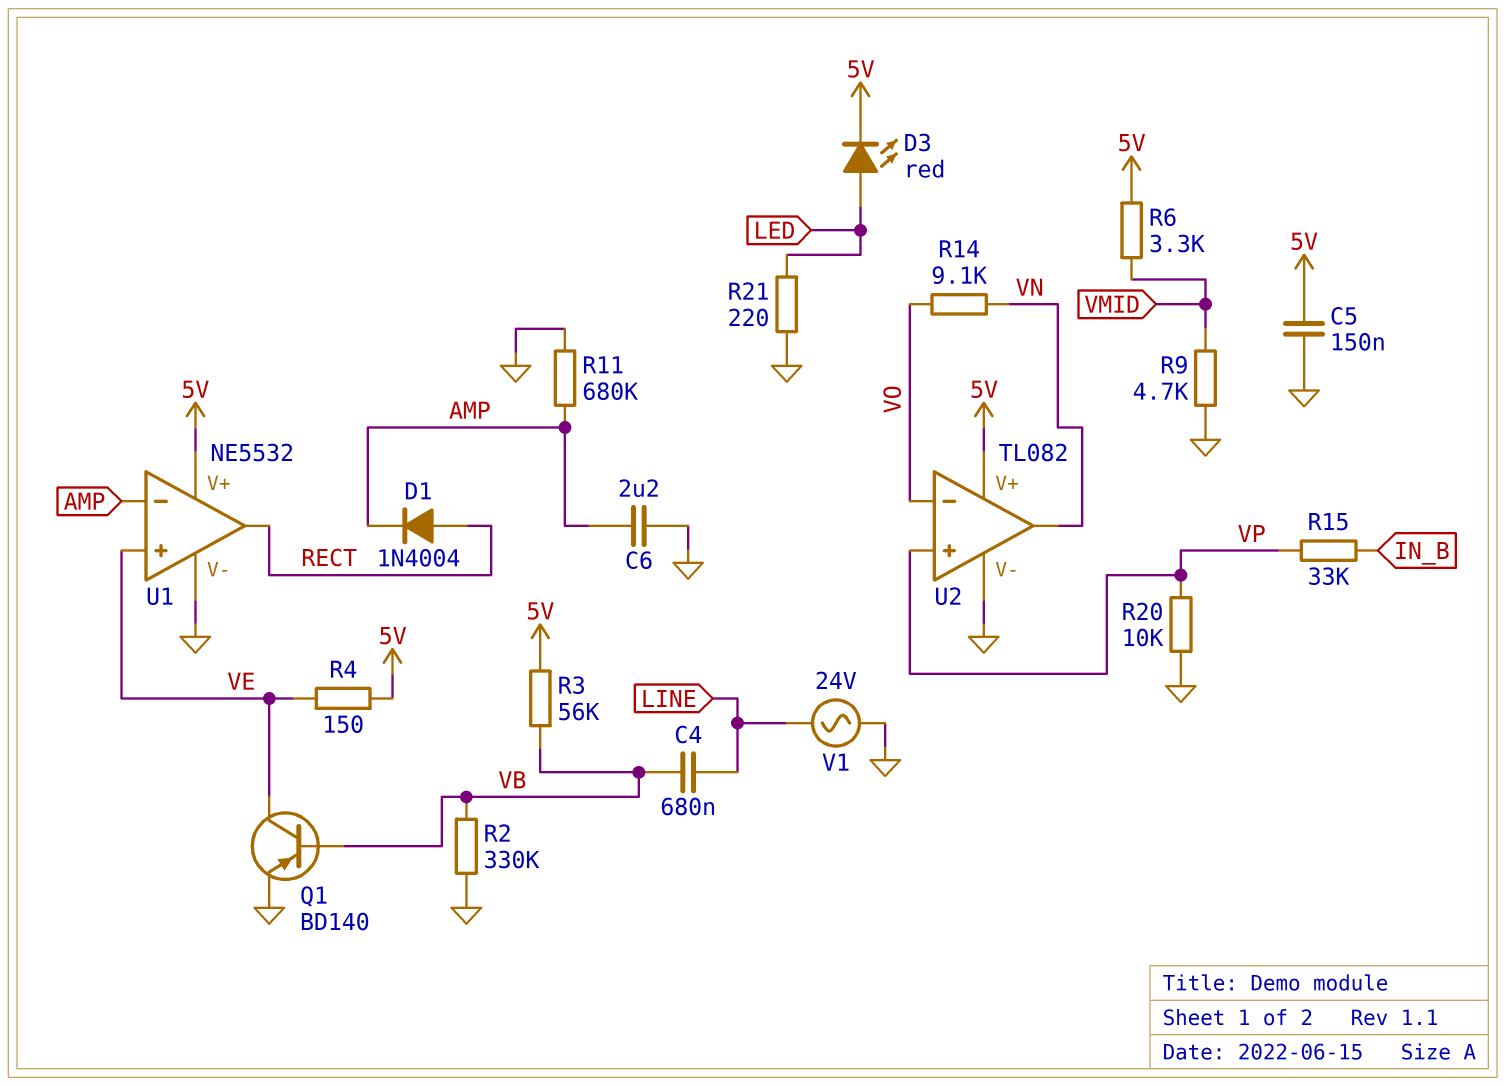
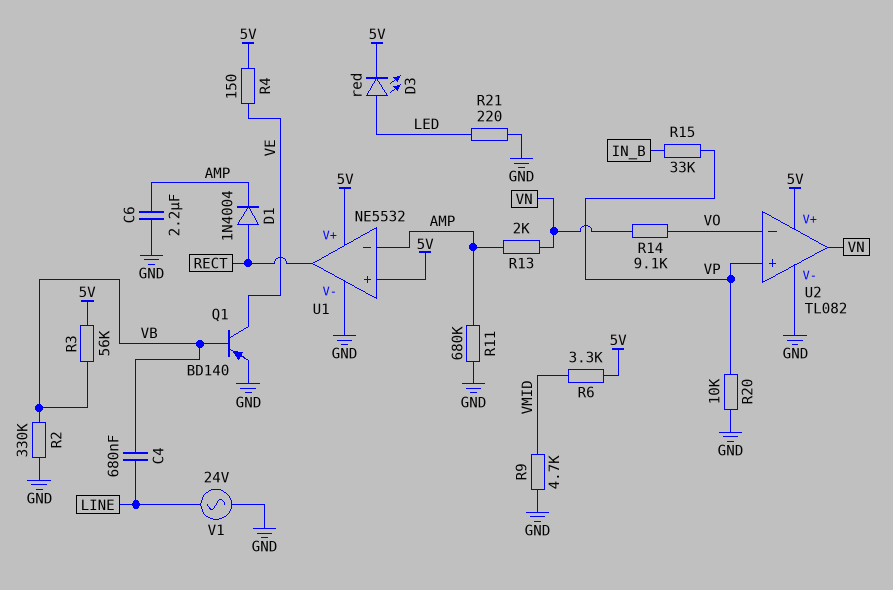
C5: 150nF (5V, GND) -> none
R13: none -> 2k (AMP, VN)
U1 pin in+: VE -> 5V

